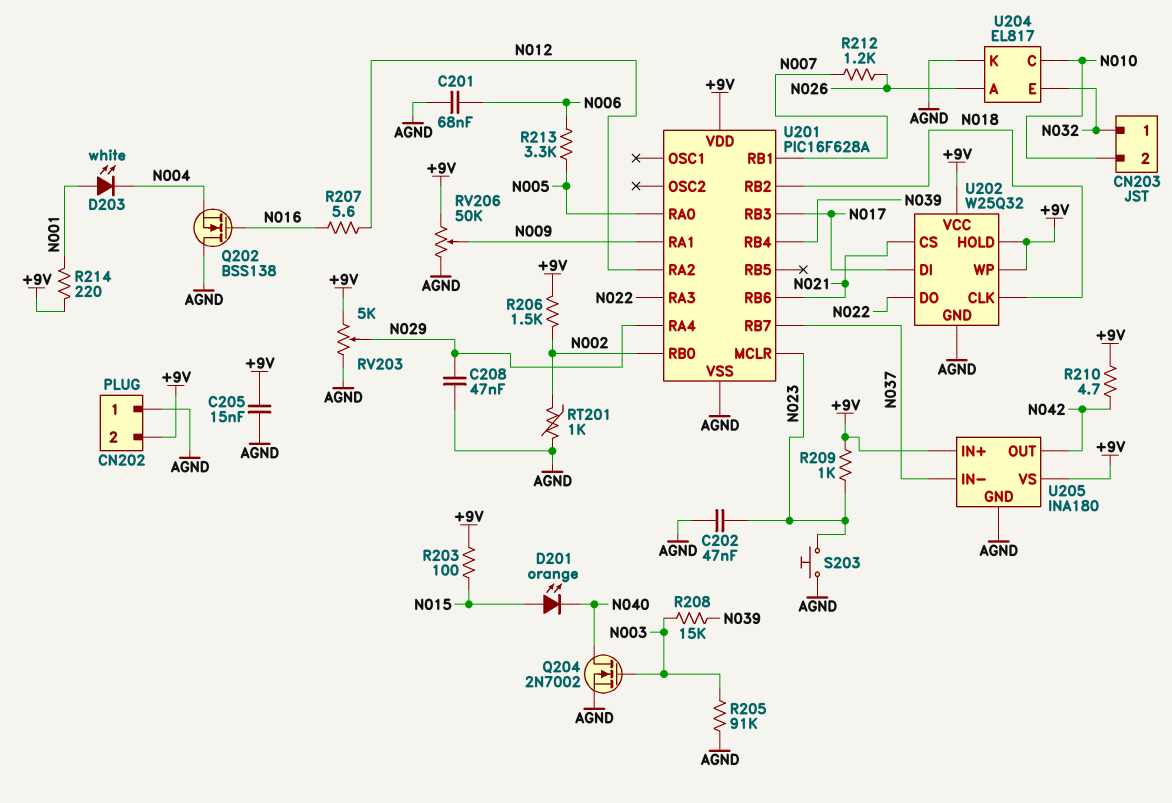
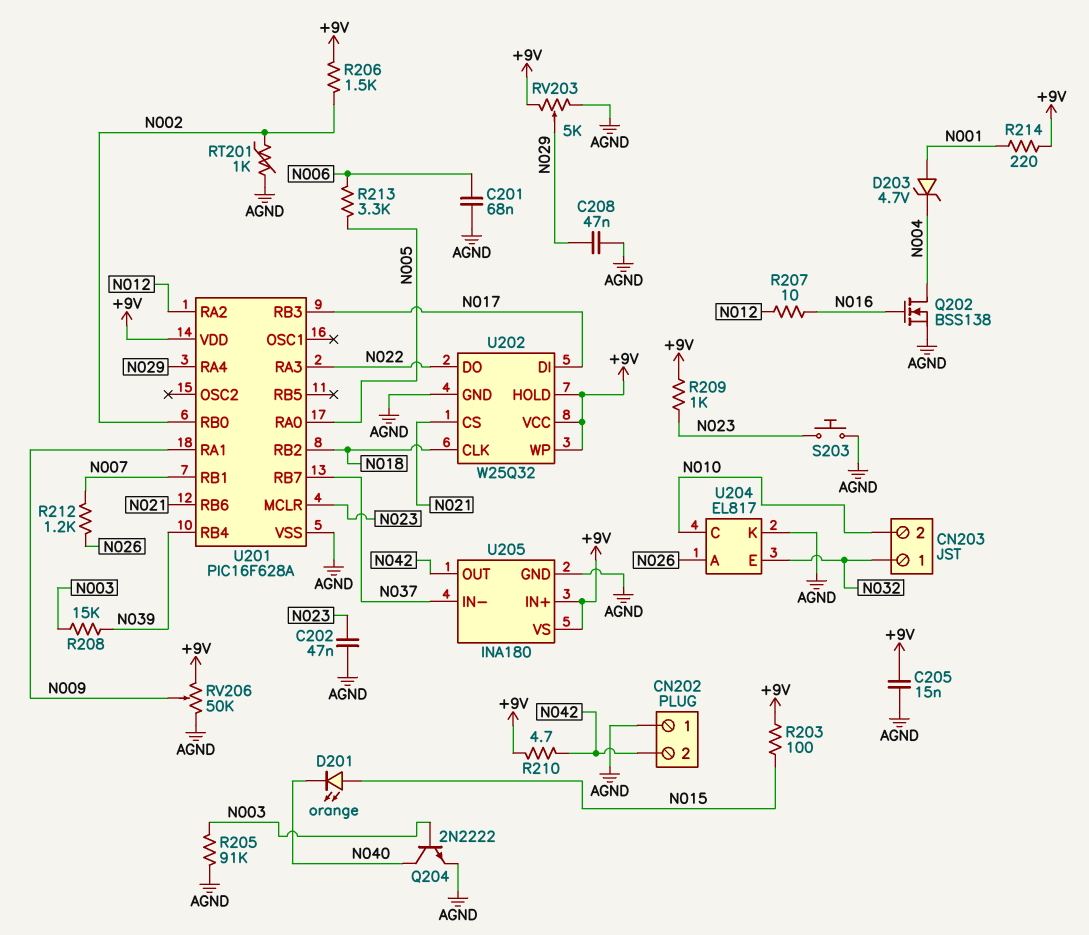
CN202 pin 2: +9V -> N042
D203: LED white (A N001, K N004) -> zener 4.7V (A N001, K N004)
Q202: NMOS BSS138 (G N016, D AGND, S N004) -> NMOS BSS138 (G N016, D N004, S AGND)
Q204: NMOS 2N7002 (G N003, D N040, S AGND) -> NPN 2N2222 (B N003, C N040, E AGND)
R207: 5.6 (N012, N016) -> 10 (N012, N016)

